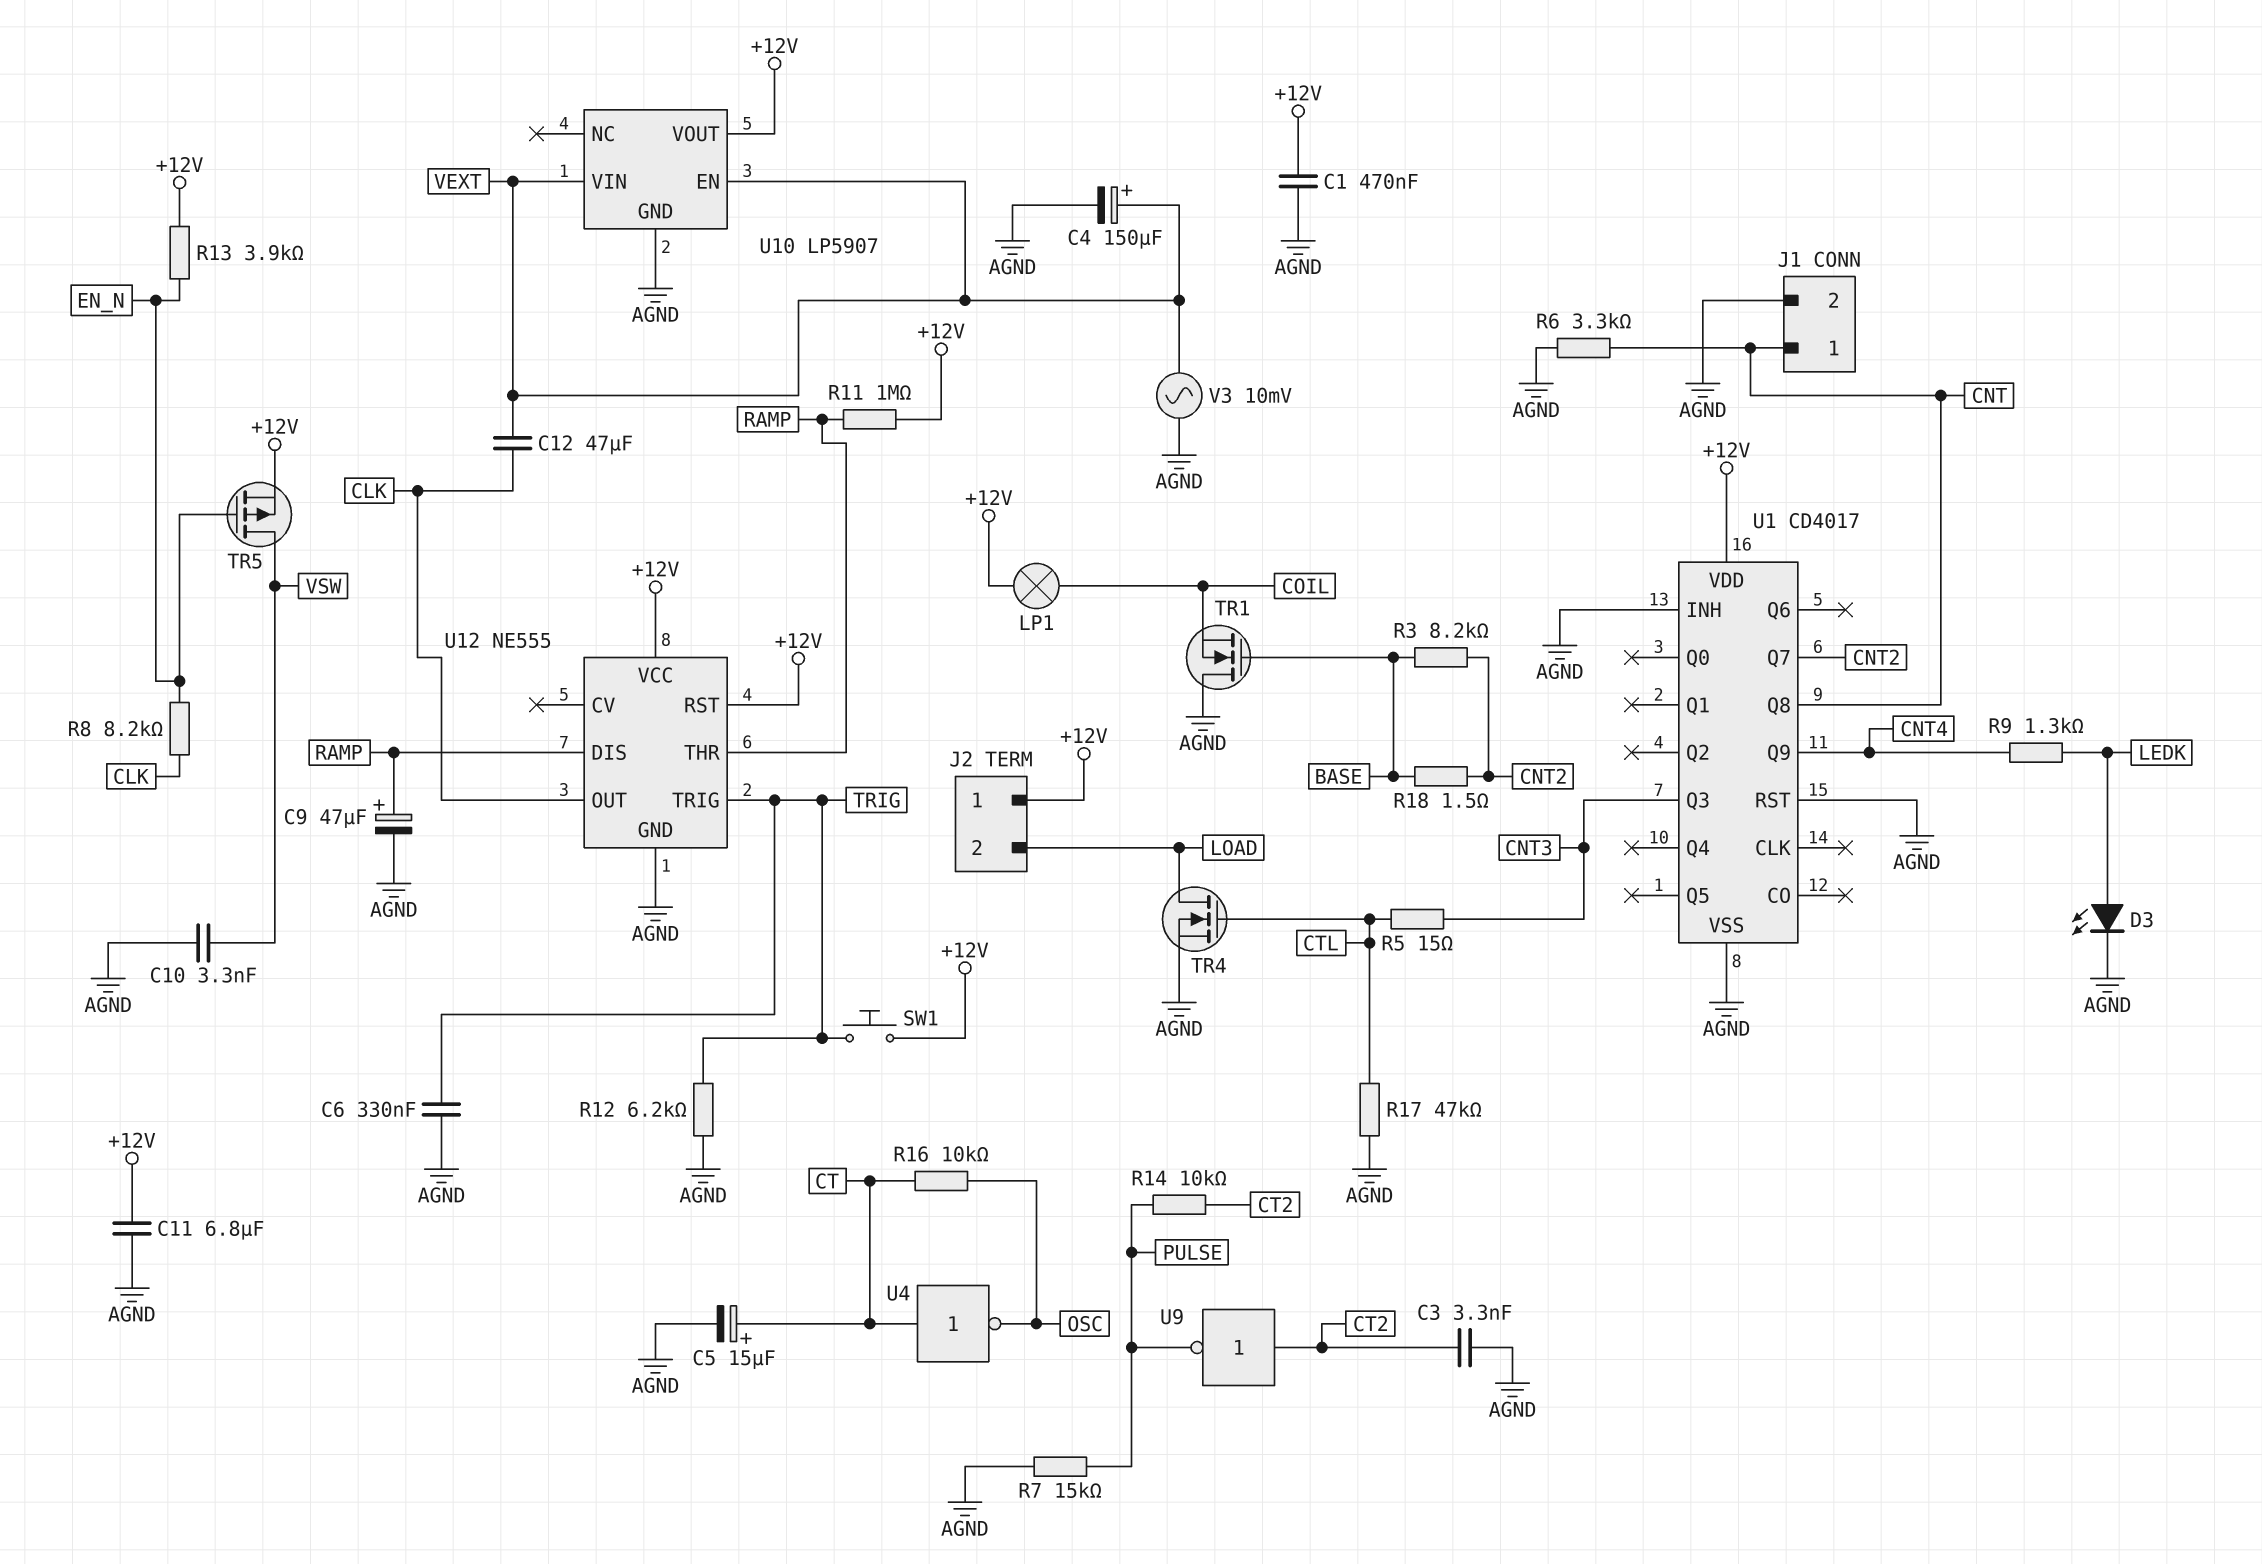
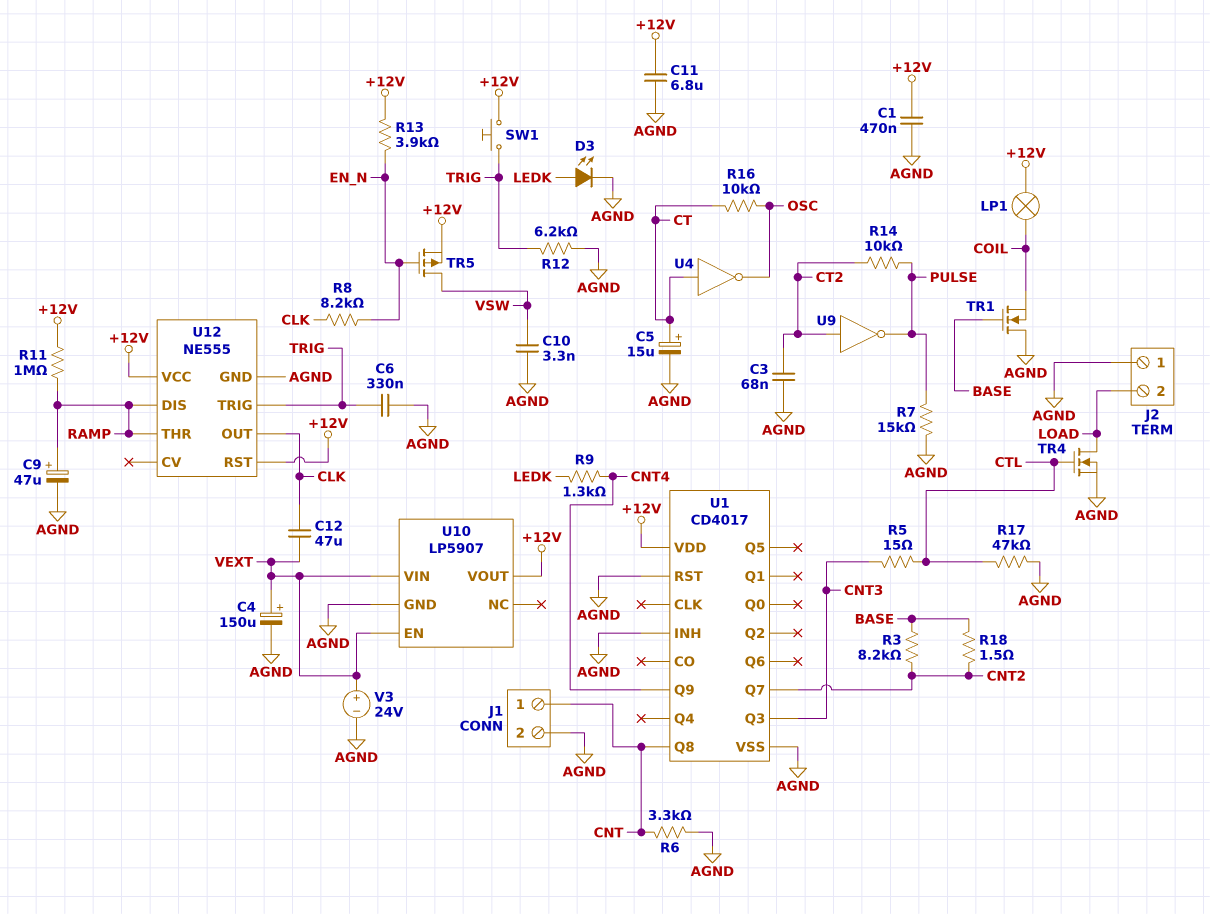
C3: 3.3nF (AGND, CT2) -> 68nF (AGND, CT2)
J2 pin 1: +12V -> AGND
V3: AC 10mV (AGND, VEXT) -> 24V (plus VEXT, minus AGND)

